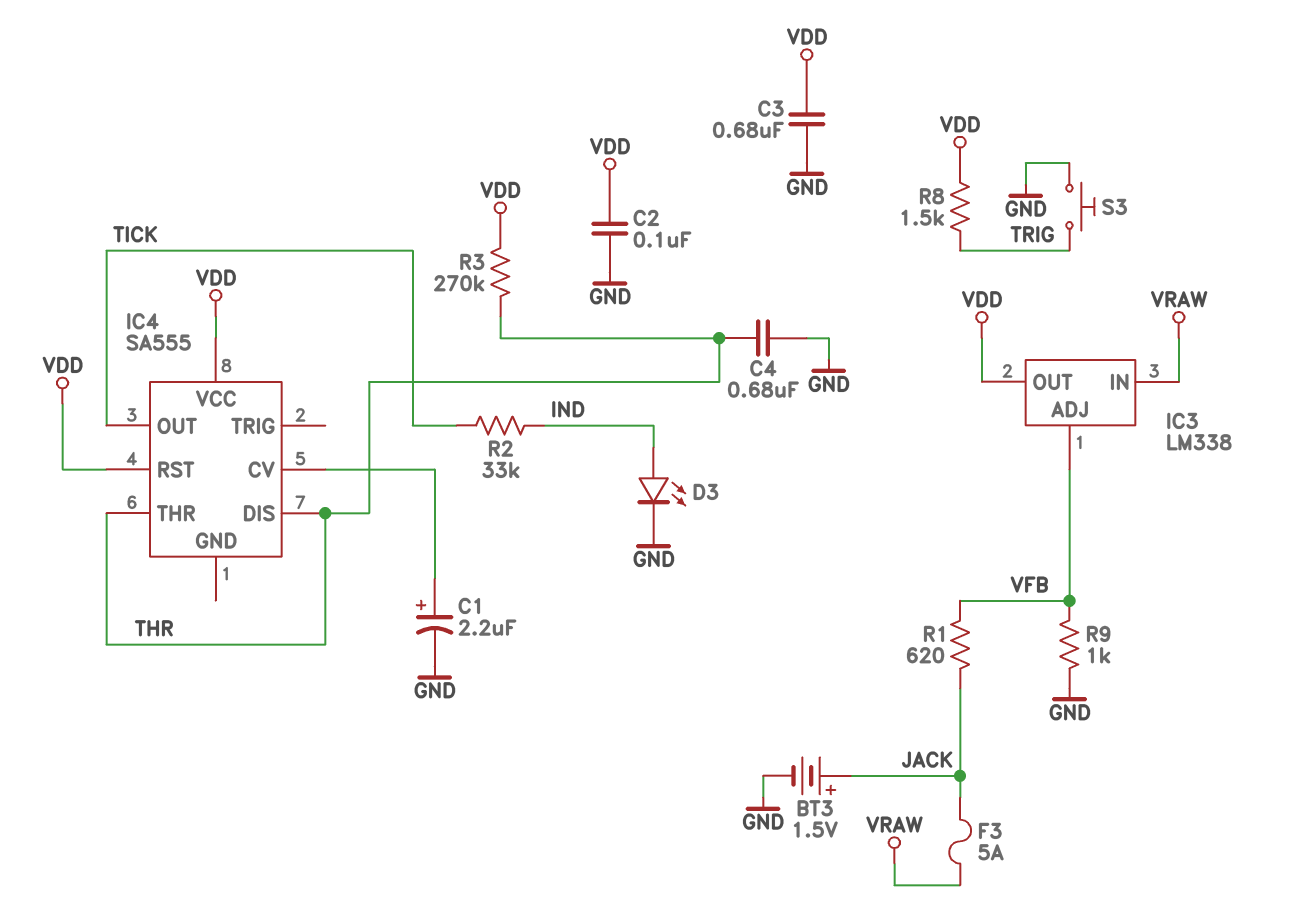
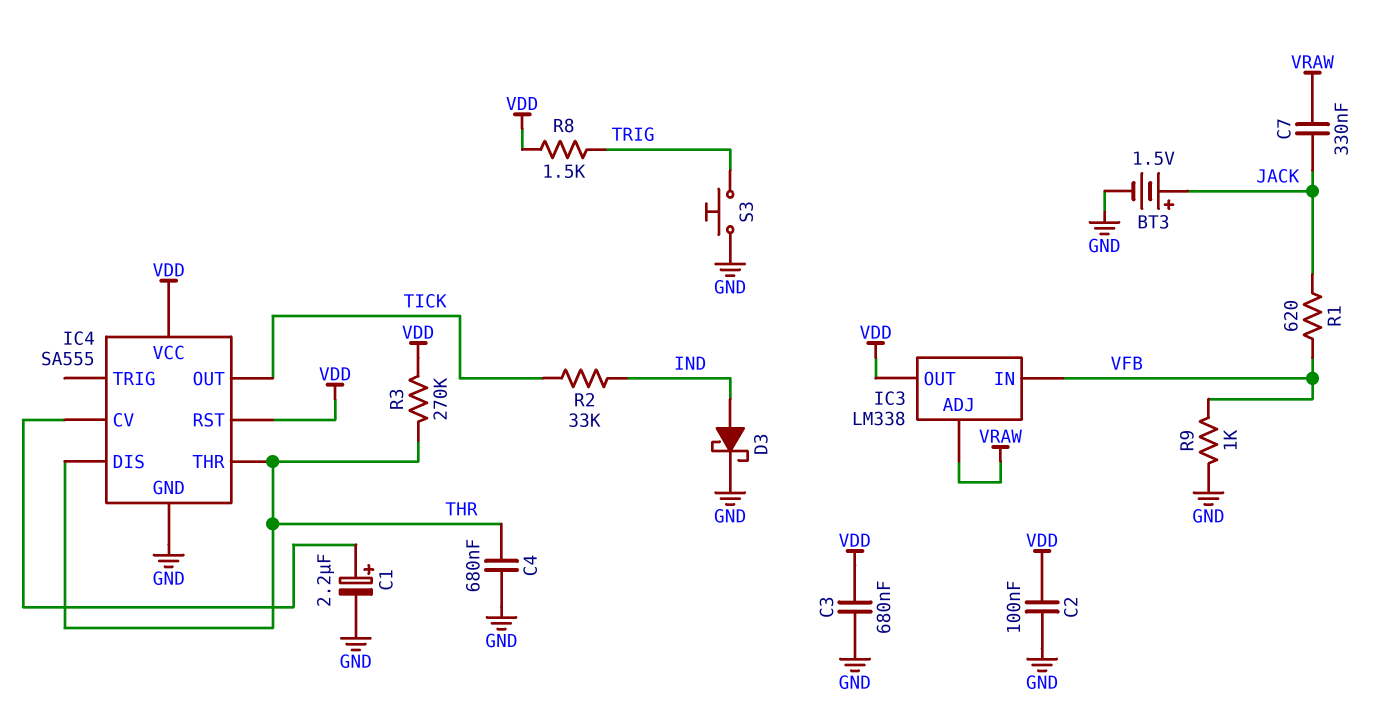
C7: none -> 330nF (JACK, VRAW)
D3: LED (A IND, K GND) -> schottky (A IND, K GND)
F3: 5A (JACK, VRAW) -> none
IC3 pin ADJ: VFB -> VRAW
IC3 pin IN: VRAW -> VFB
IC4 pin GND: none -> GND

